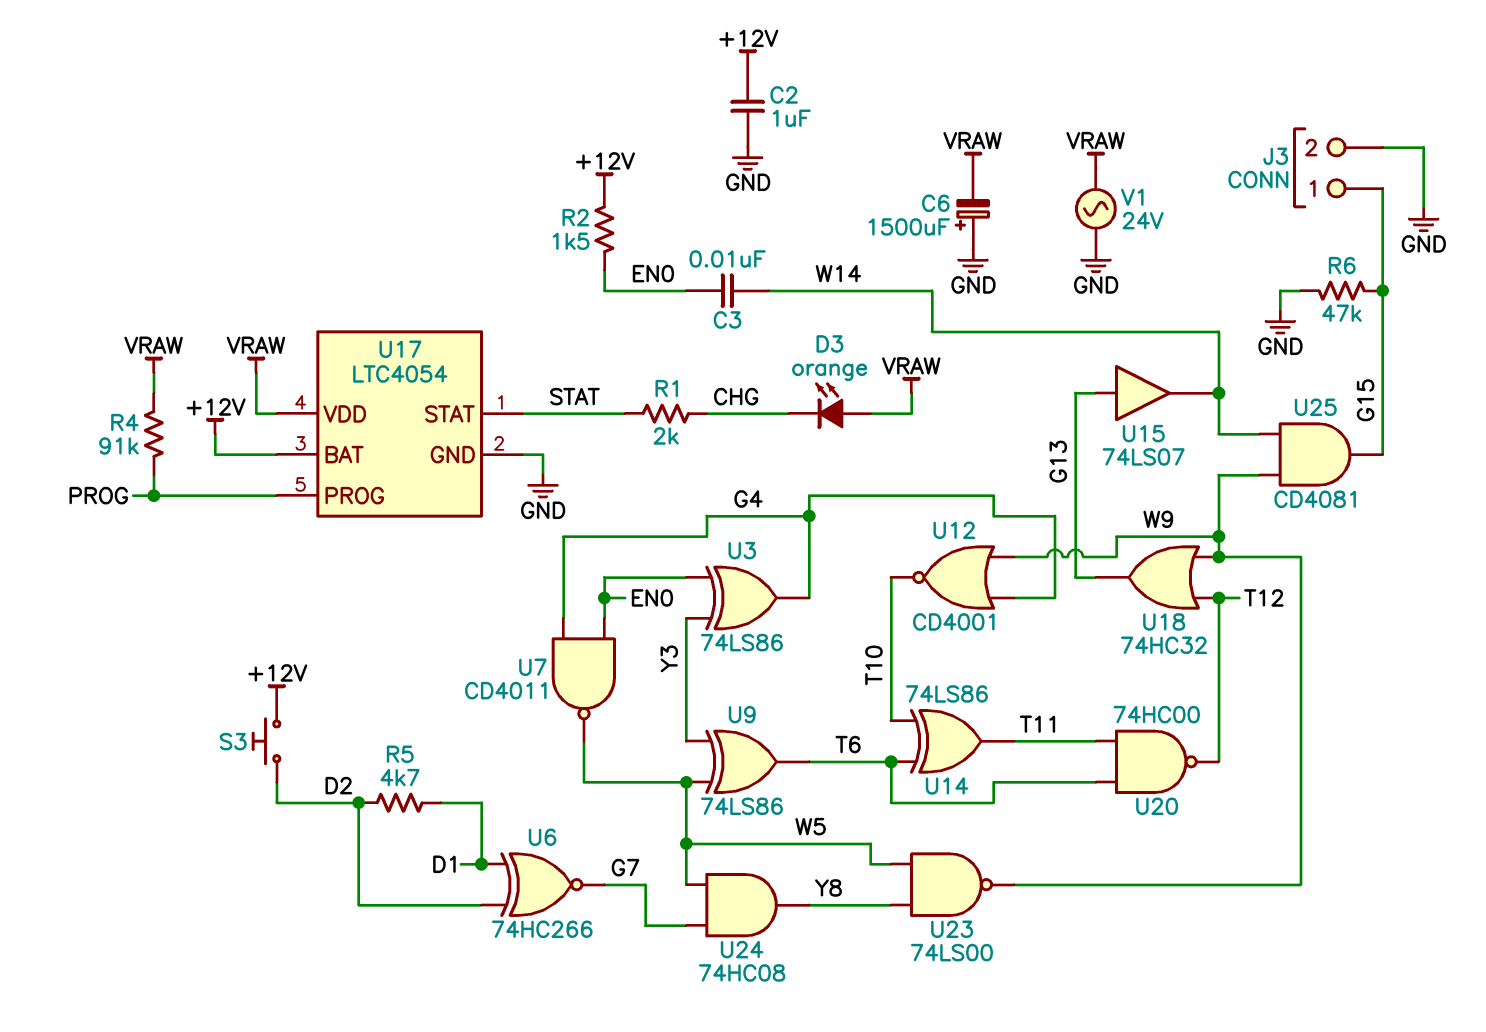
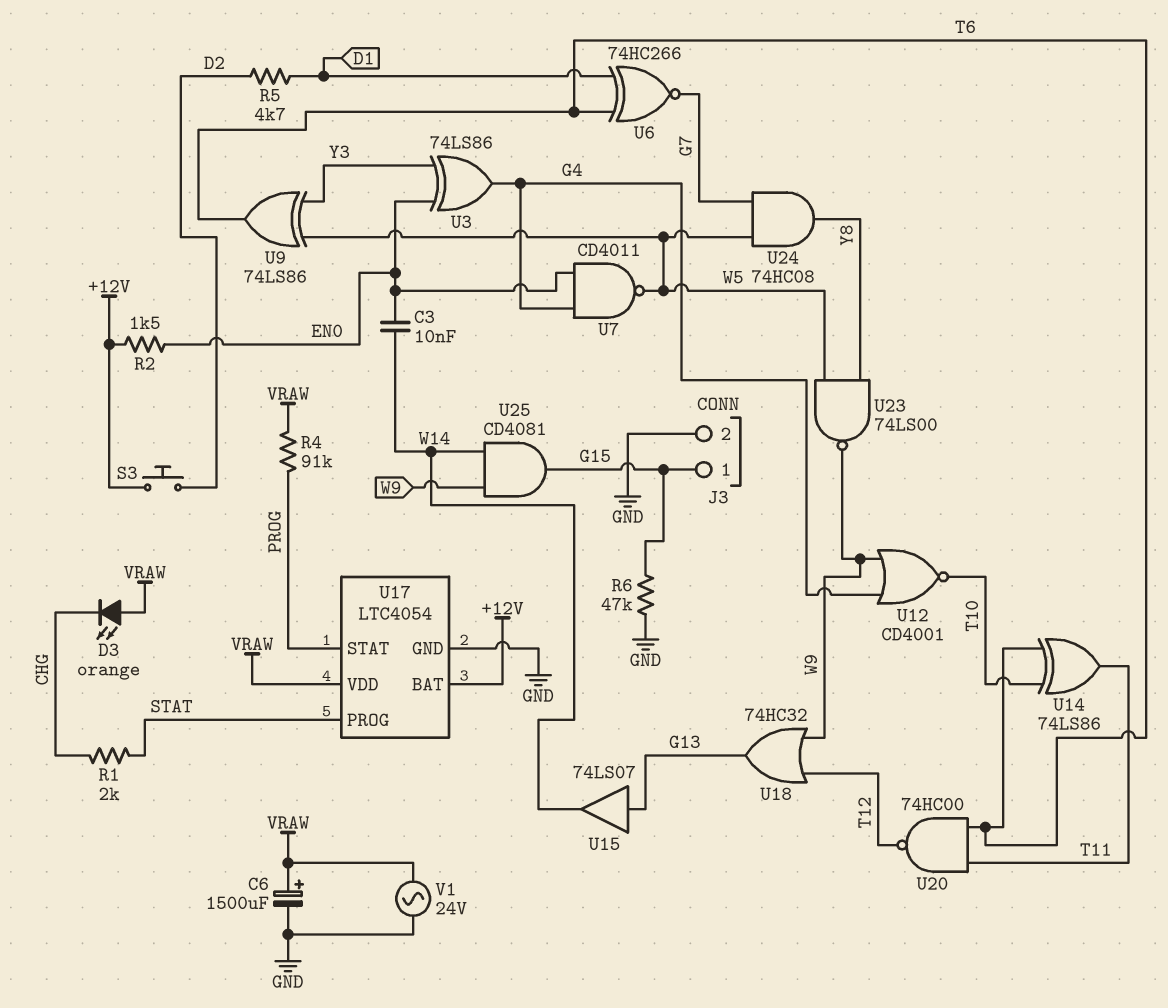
C2: 1uF (+12V, GND) -> none
C6: 1500uF (plus GND, minus VRAW) -> 1500uF (plus VRAW, minus GND)
U6: XNOR 74HC266 (in D1, in D2, out G7) -> XNOR 74HC266 (in D1, in T6, out G7)
U17 pin PROG: PROG -> STAT
U17 pin STAT: STAT -> PROG

